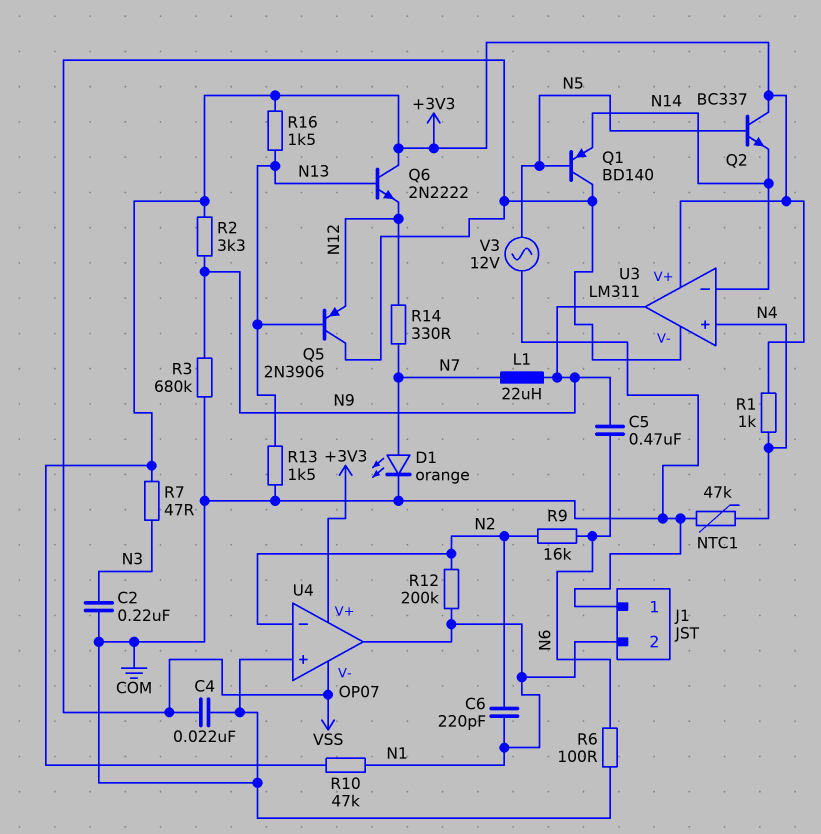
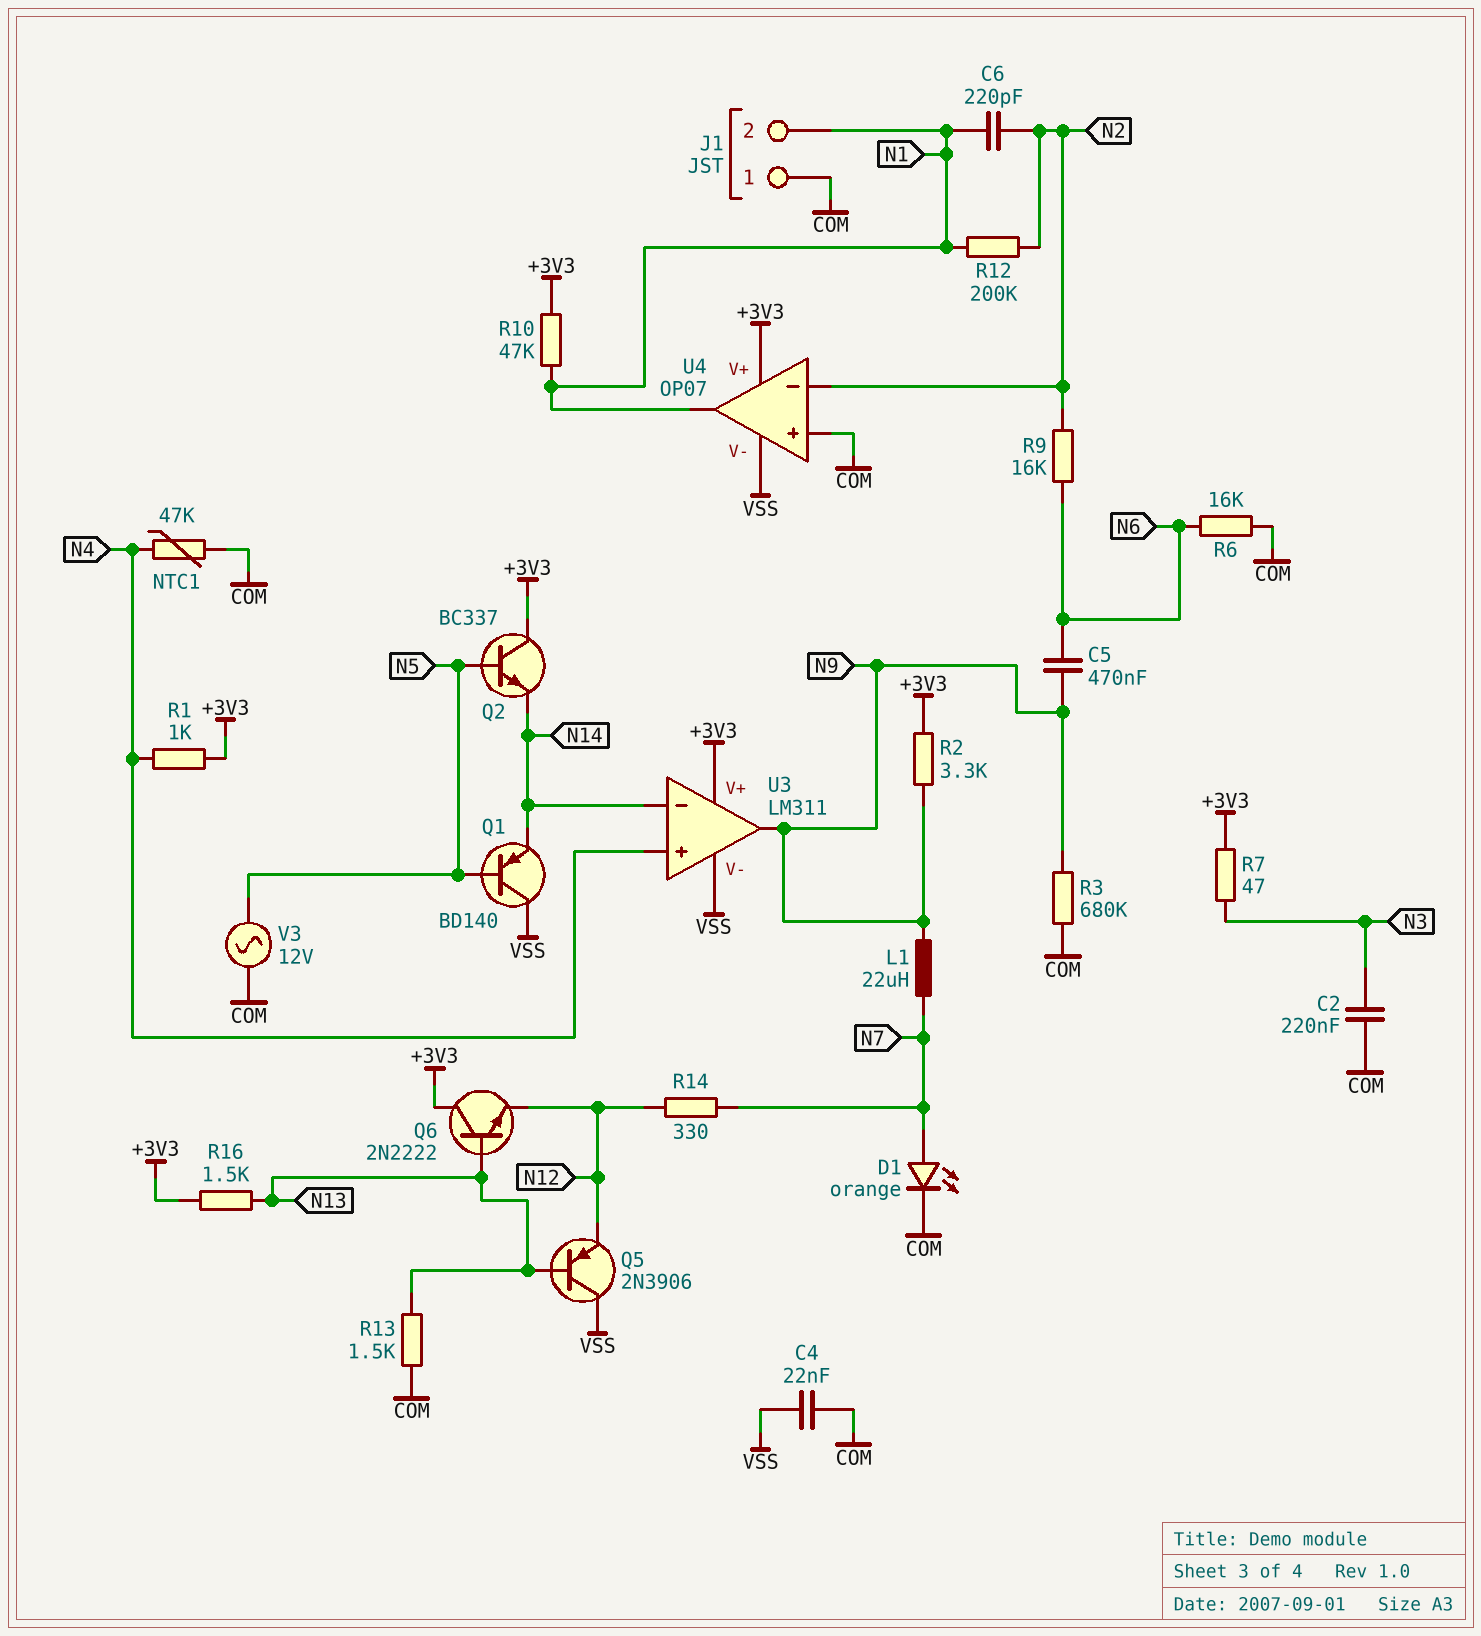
R6: 100 (COM, N6) -> 16k (COM, N6)

